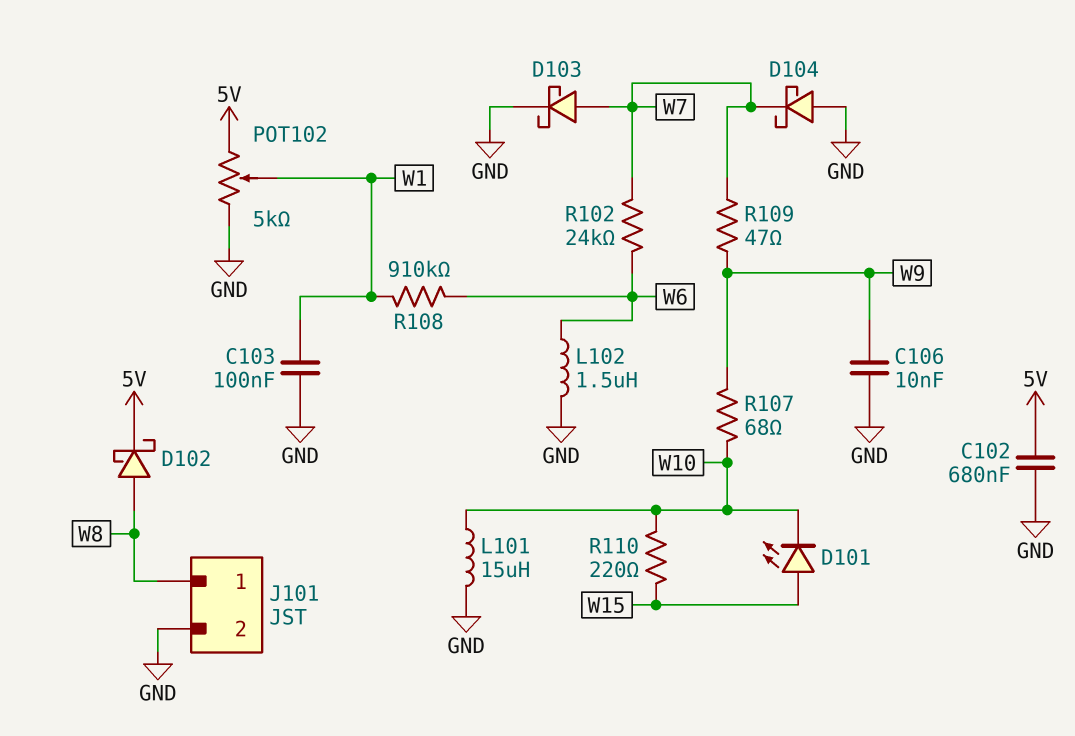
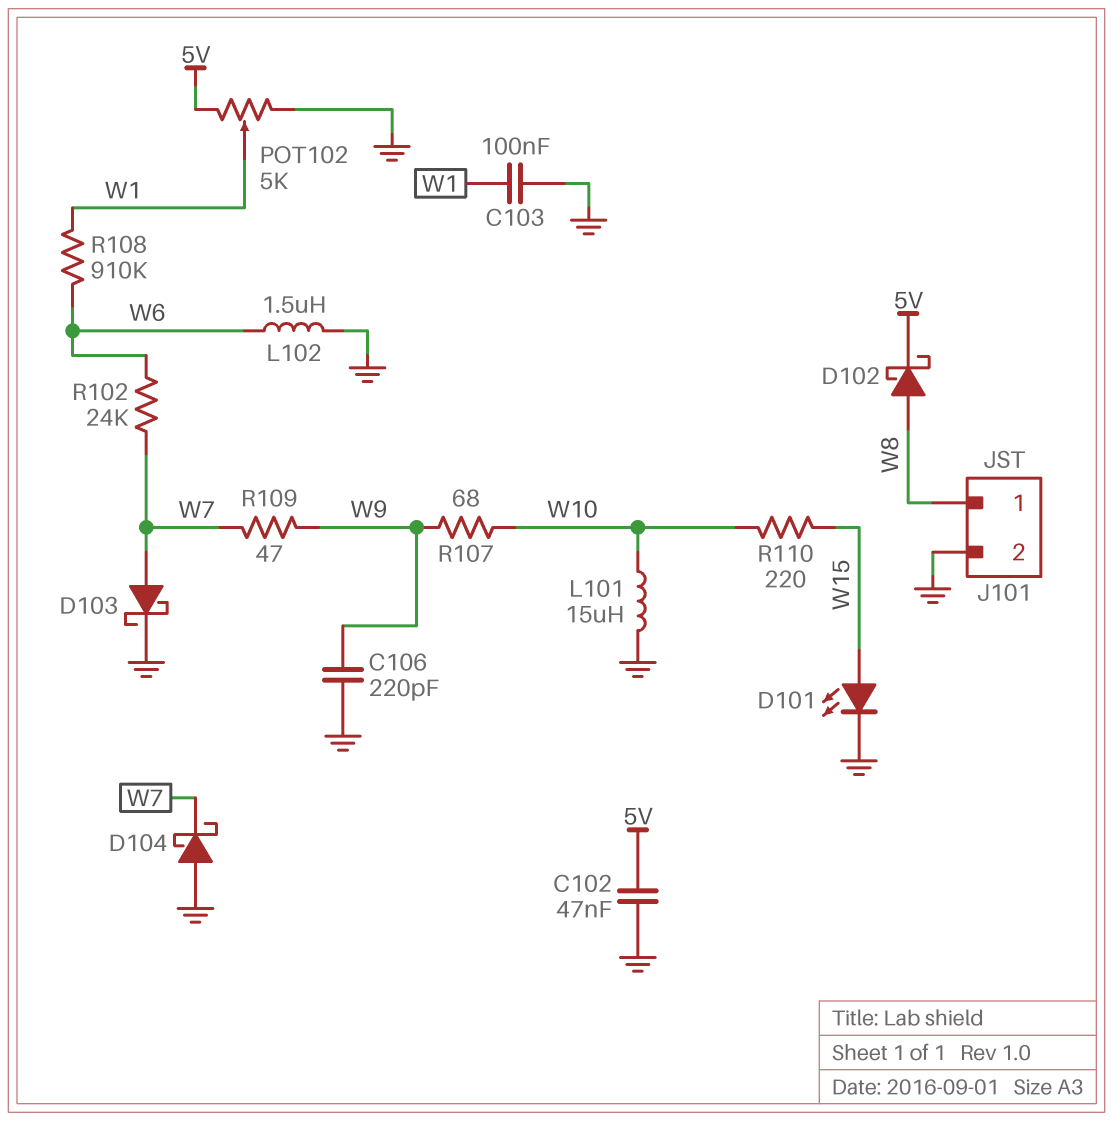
C102: 680nF (5V, GND) -> 47nF (5V, GND)
C106: 10nF (GND, W9) -> 220pF (GND, W9)
D101: LED (A W15, K W10) -> LED (A W15, K GND)

